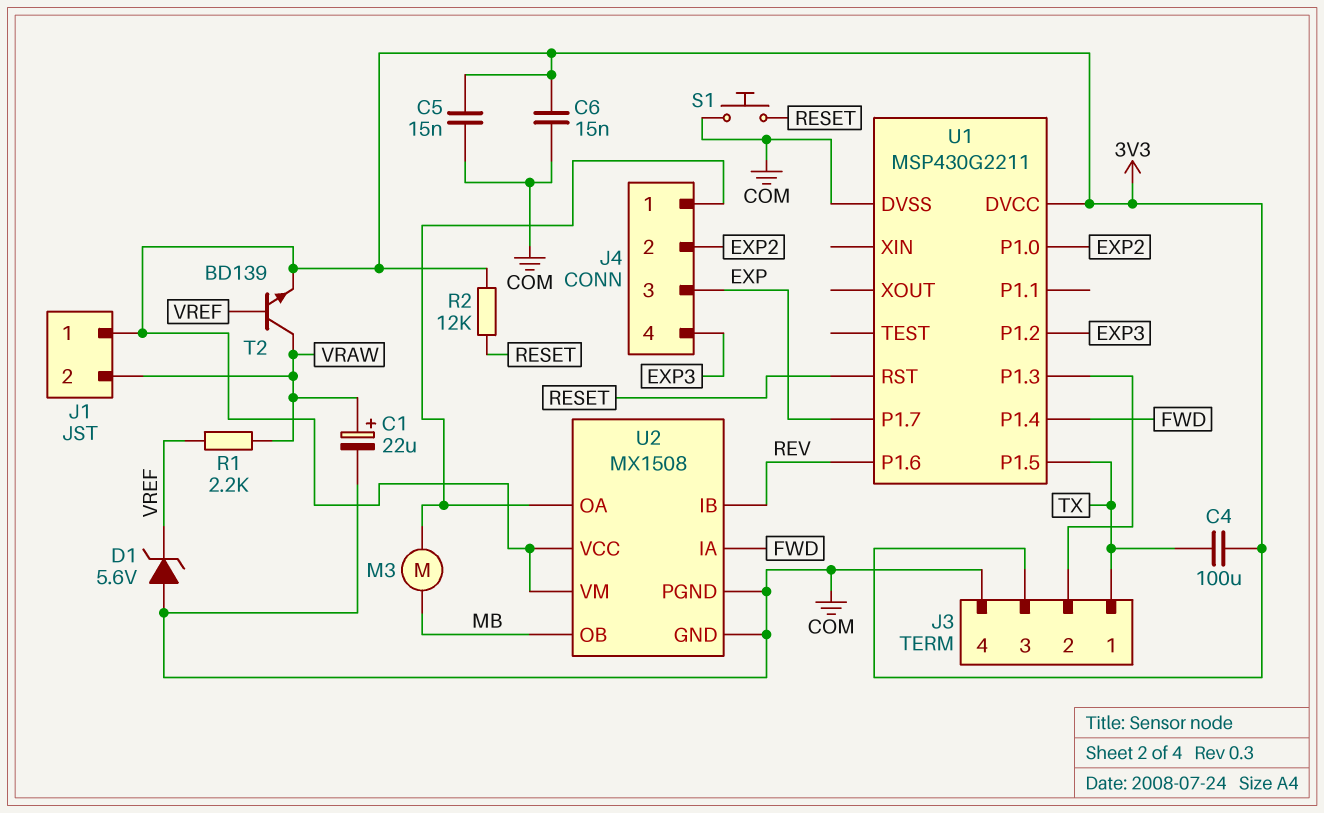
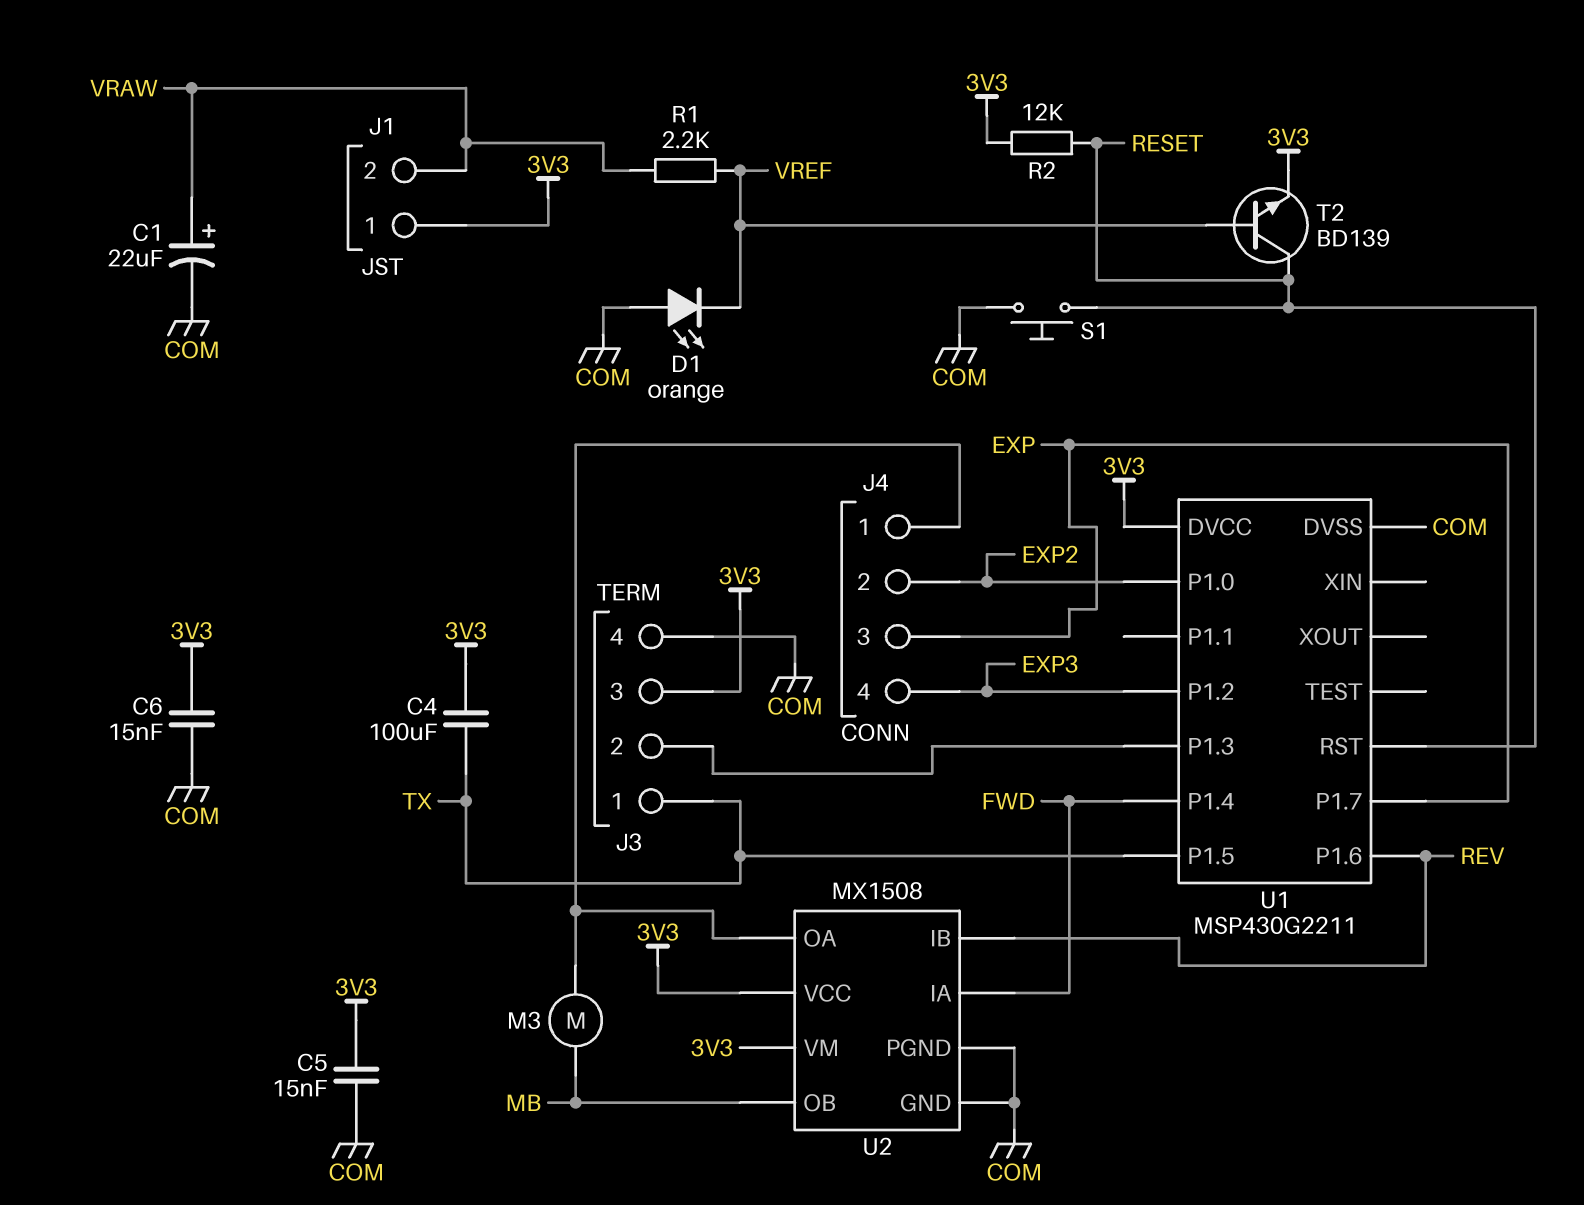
D1: zener 5.6V (A COM, K VREF) -> LED orange (A COM, K VREF)
T2: NPN BD139 (B VREF, C VRAW, E 3V3) -> NPN BD139 (B VREF, C RESET, E 3V3)

